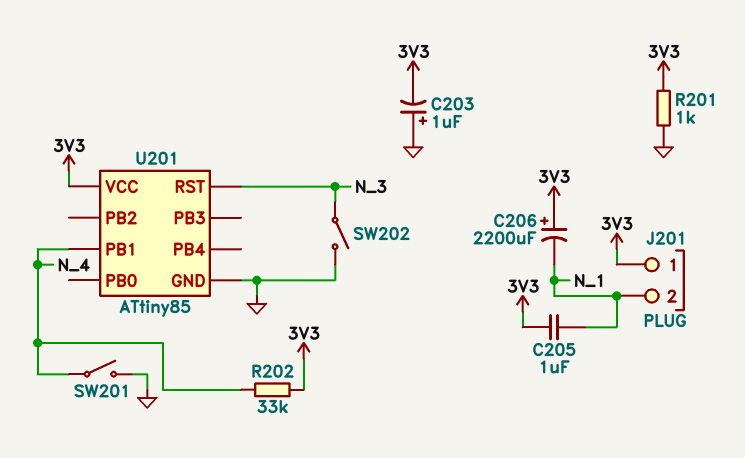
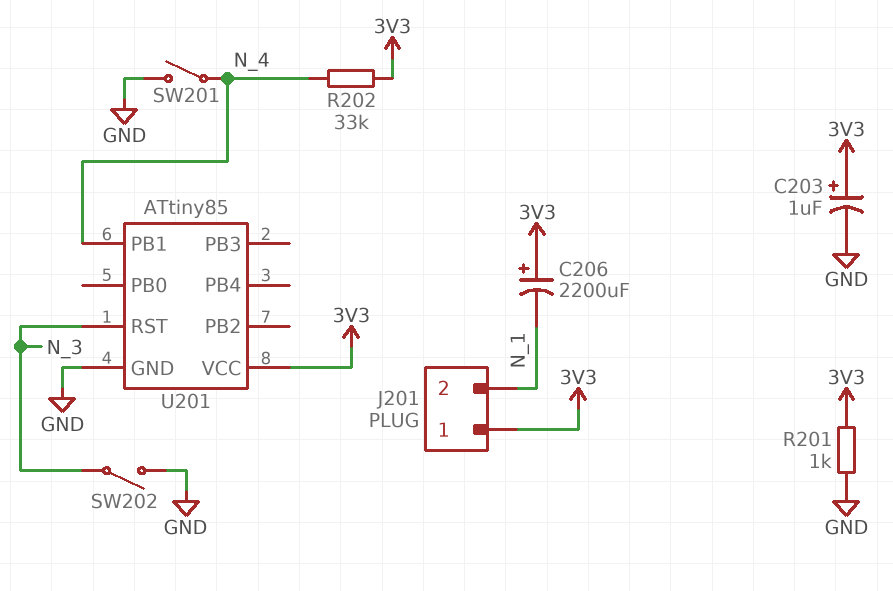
C203: 1uF (plus GND, minus 3V3) -> 1uF (plus 3V3, minus GND)
C205: 1uF (3V3, N_1) -> none

